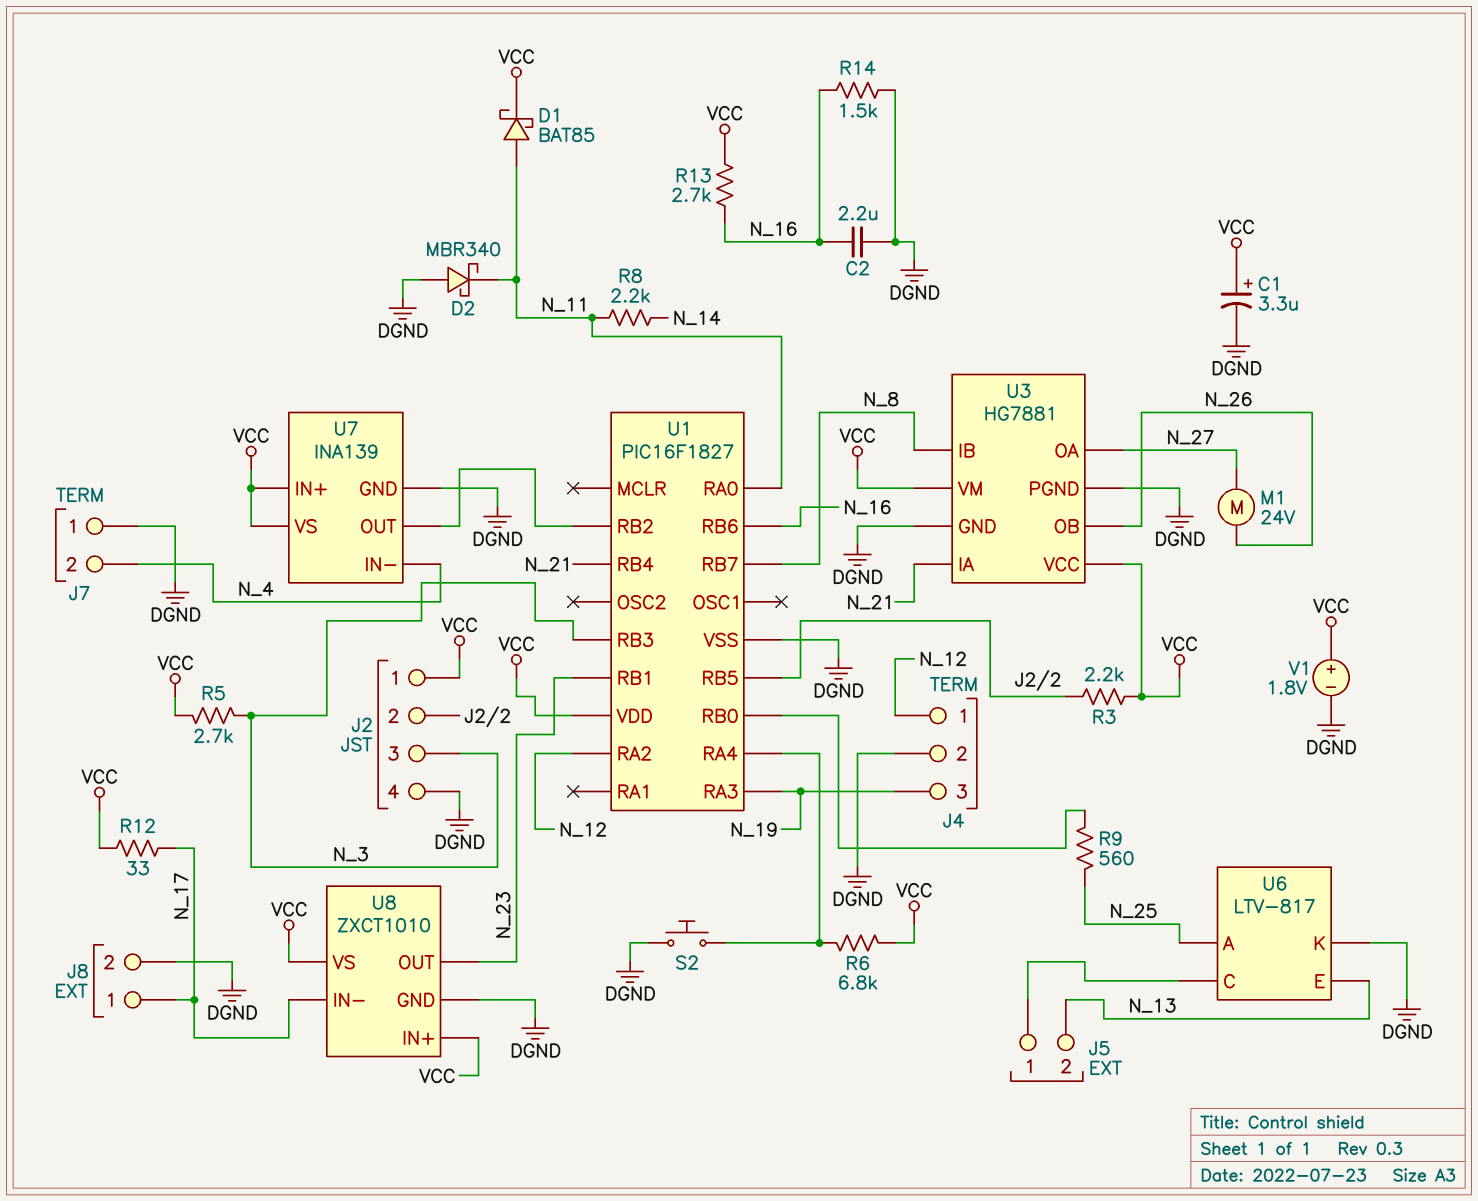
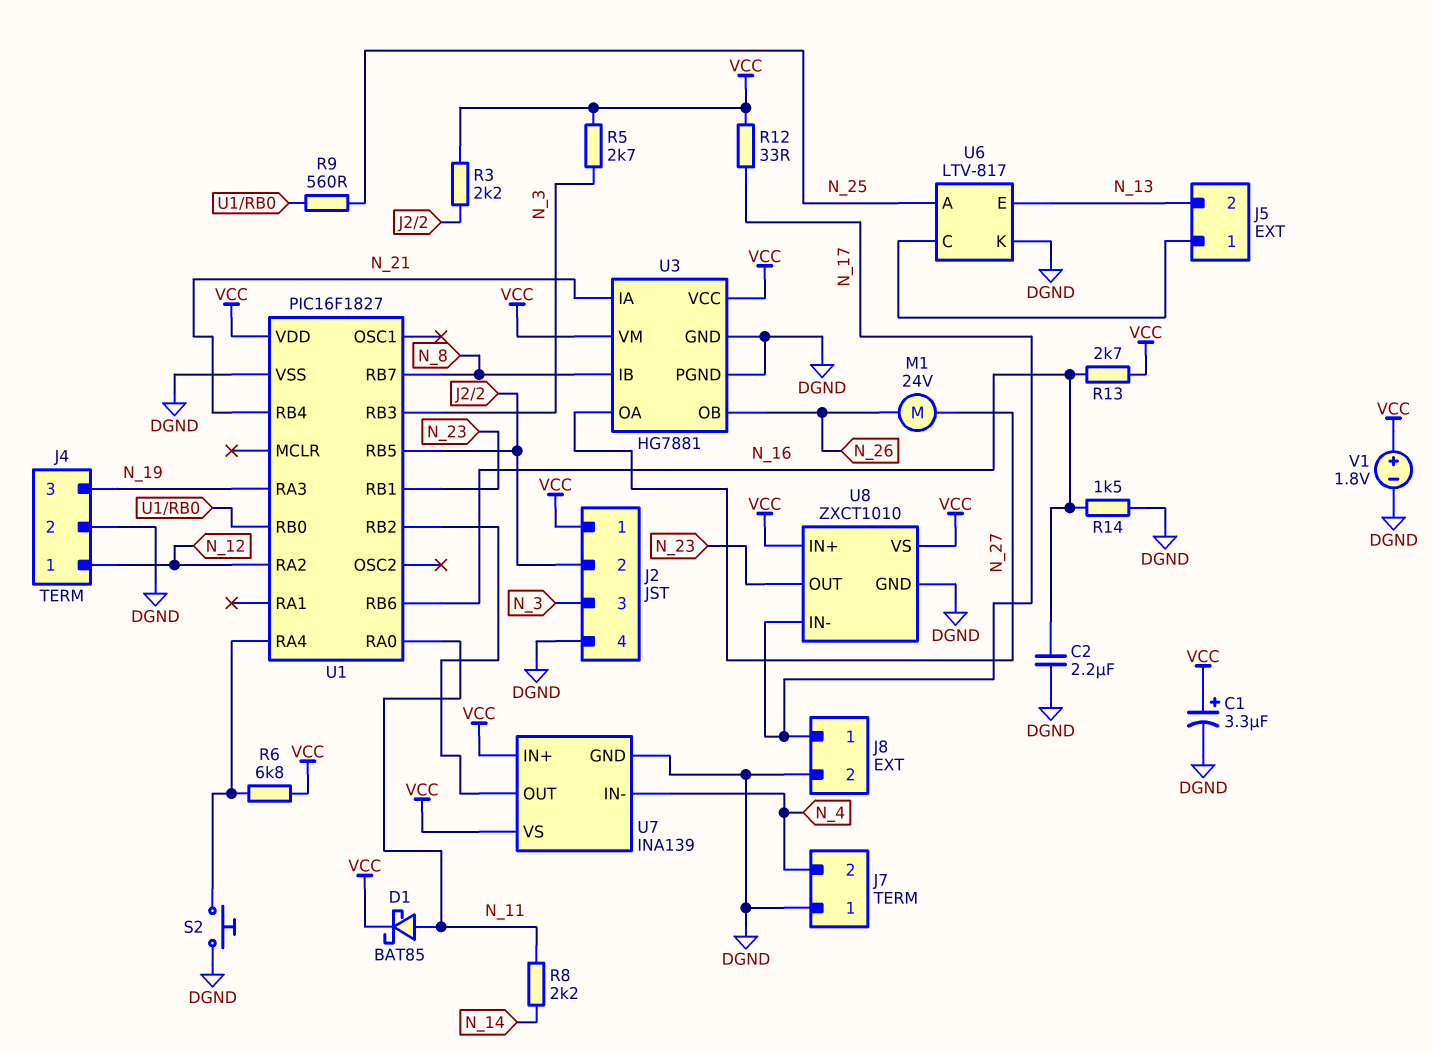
D2: schottky MBR340 (A DGND, K N_11) -> none

